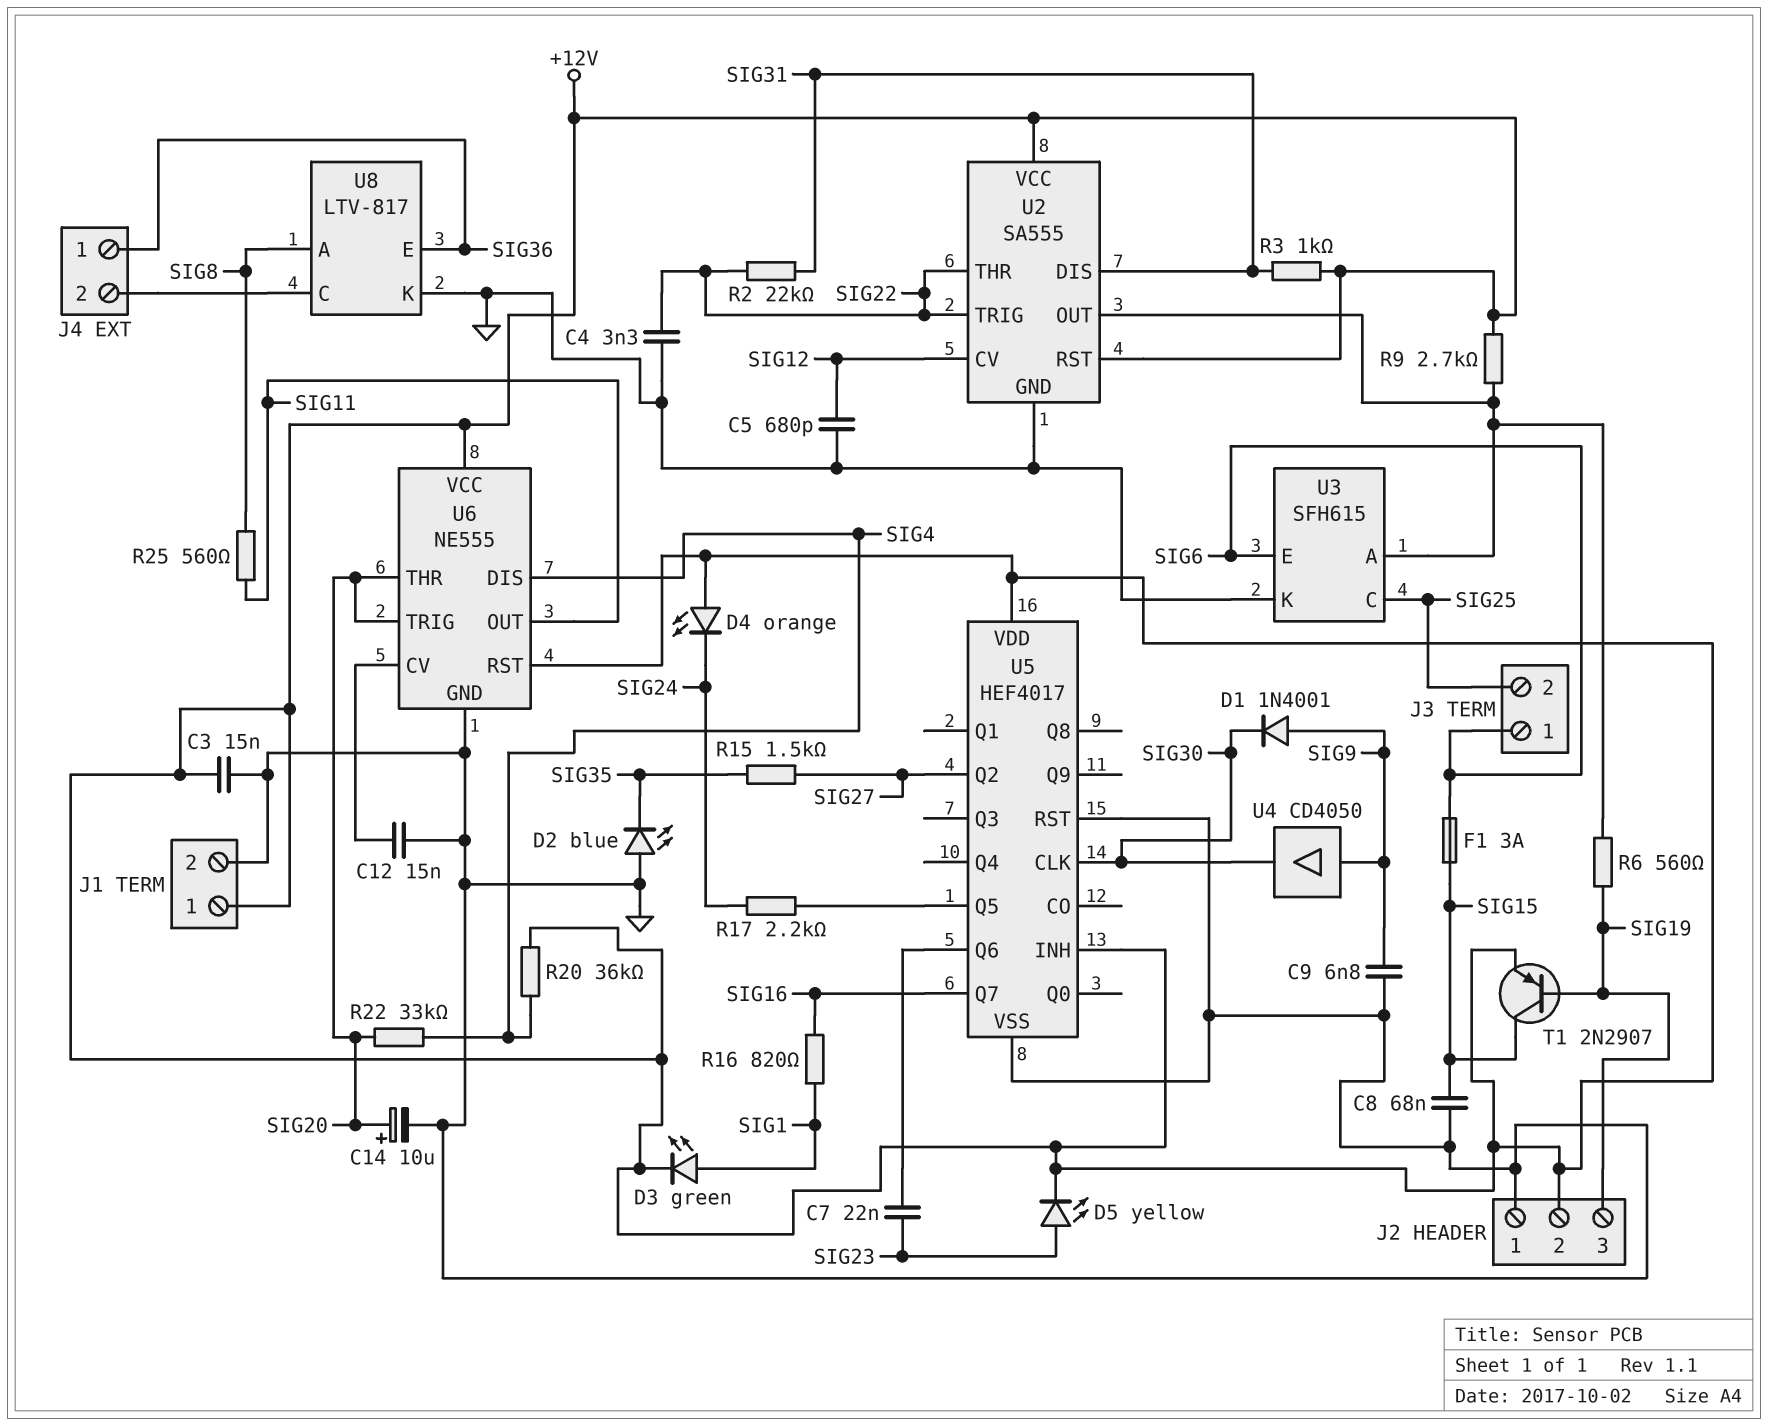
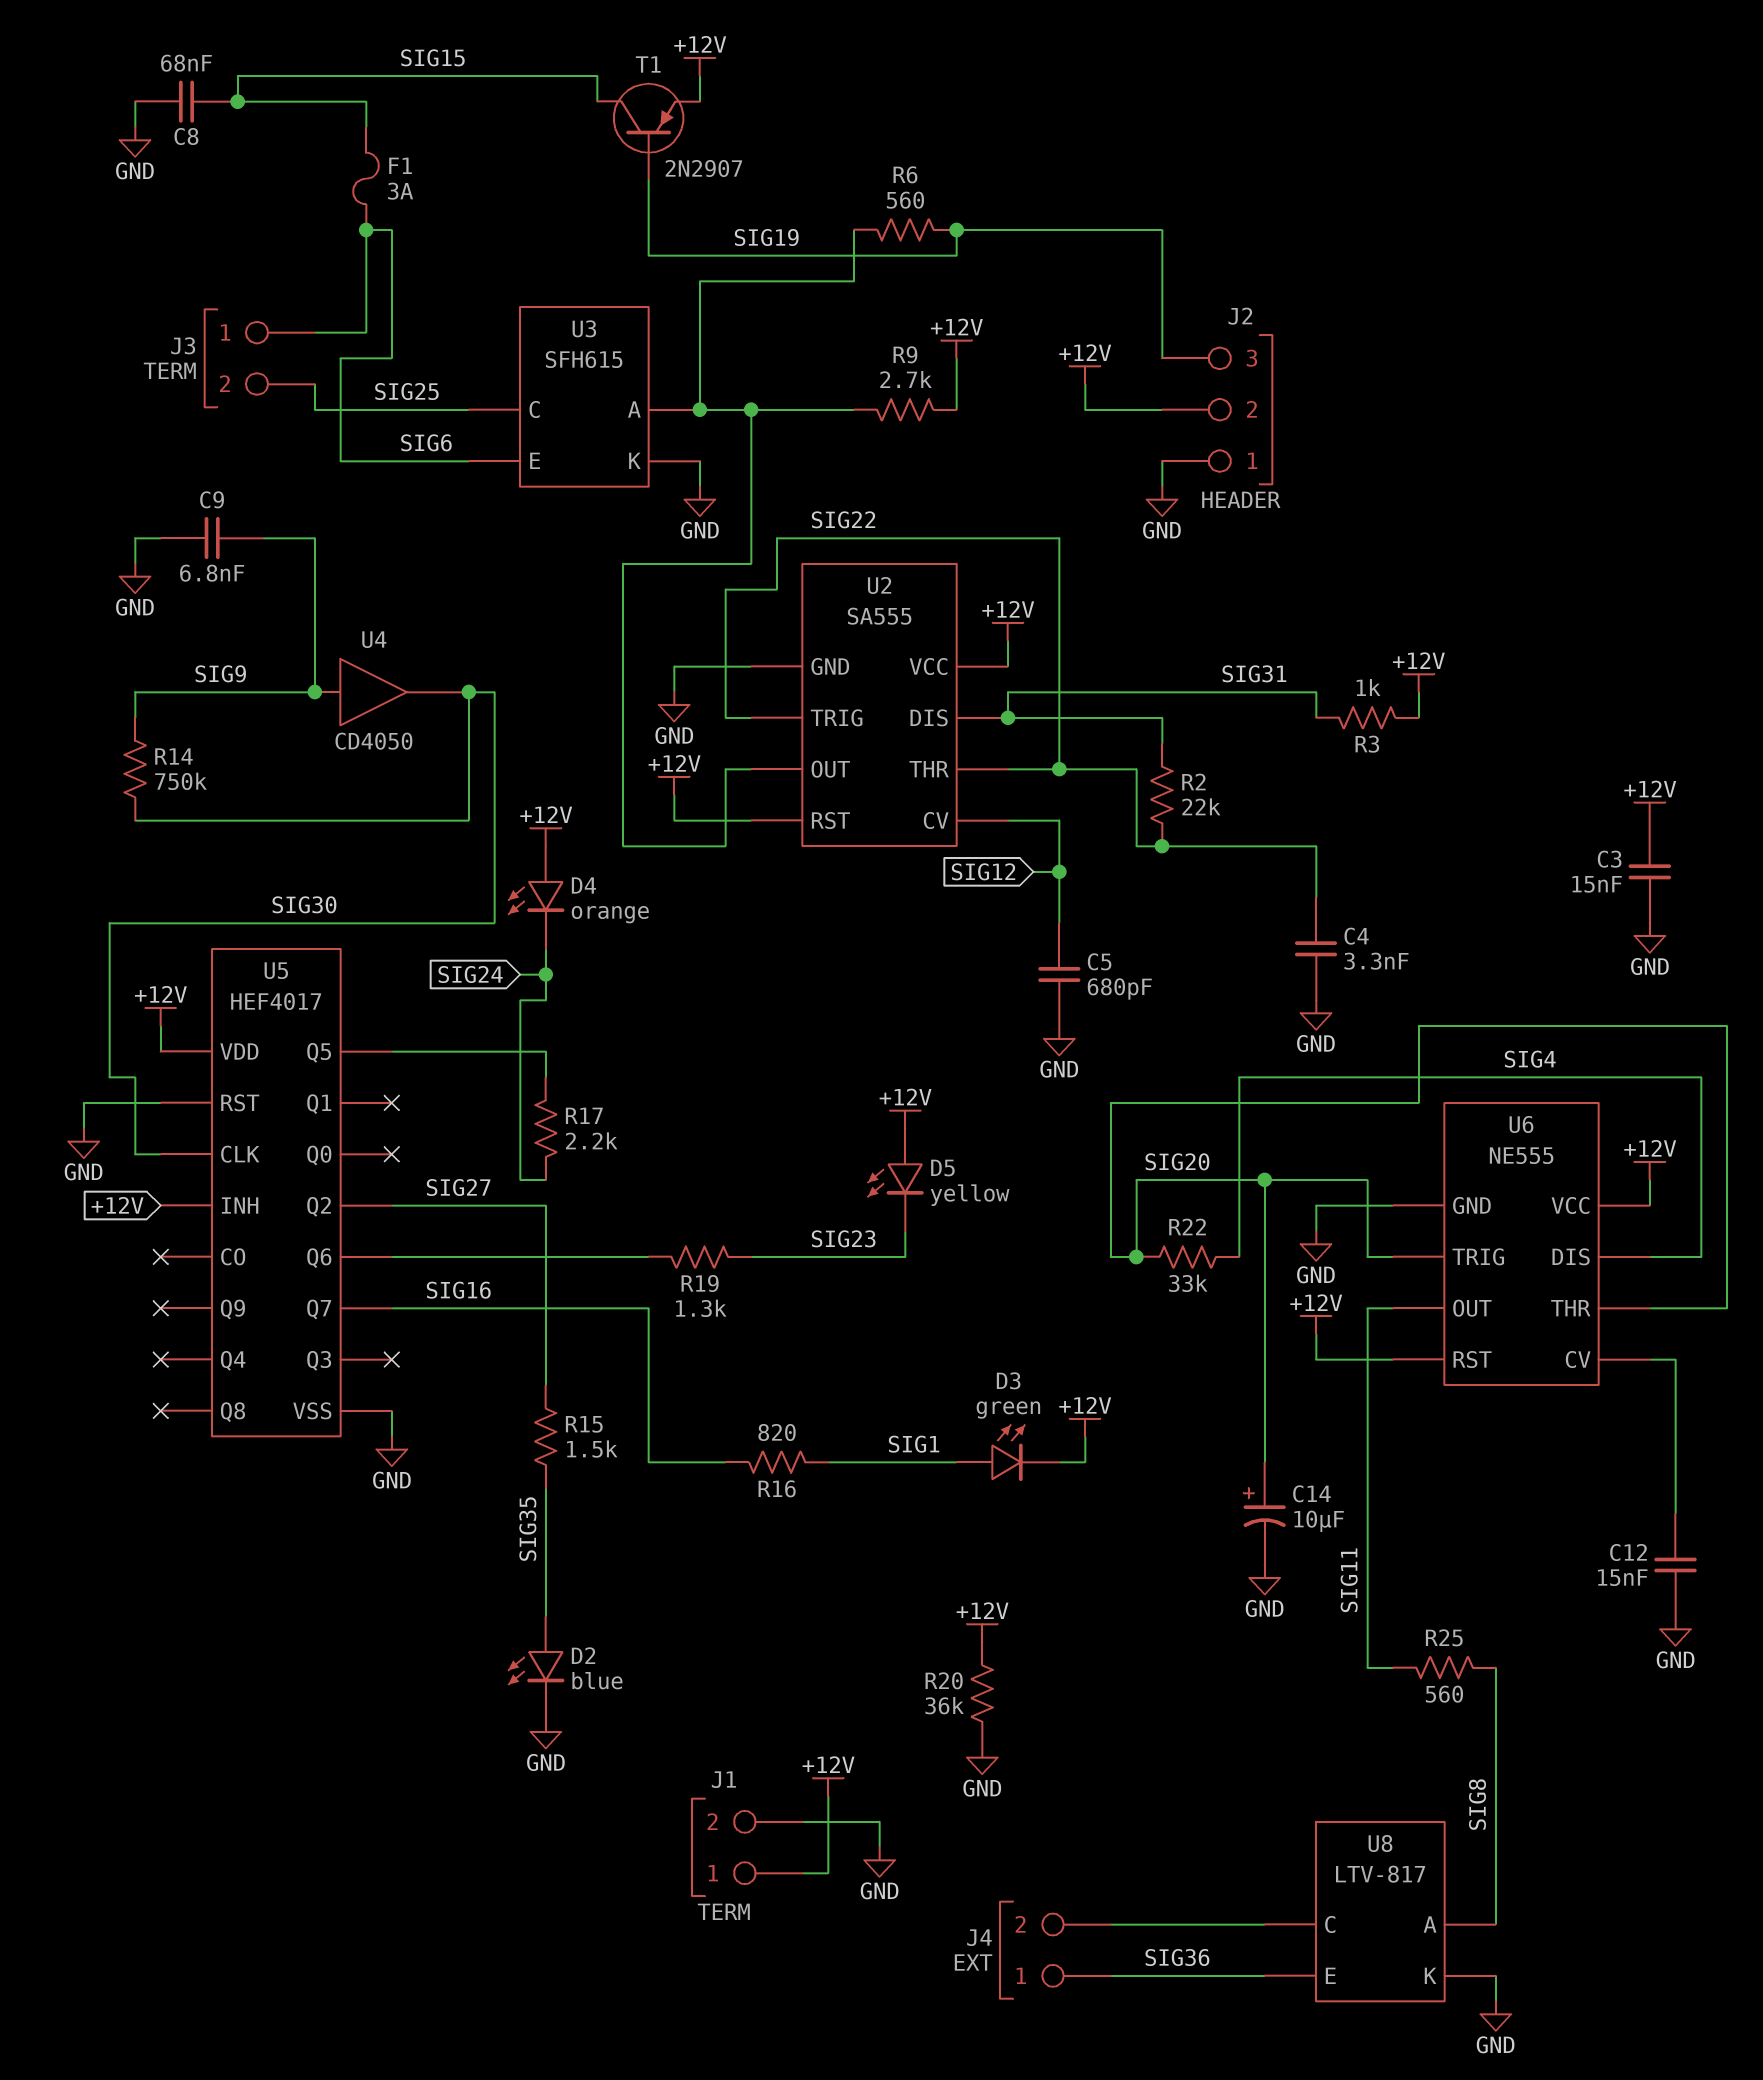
C7: 22nF (SIG23, U5/Q6) -> none
D1: diode 1N4001 (A SIG9, K SIG30) -> none
D2: LED blue (A GND, K SIG35) -> LED blue (A SIG35, K GND)
D5: LED yellow (A SIG23, K +12V) -> LED yellow (A +12V, K SIG23)
R14: none -> 750k (SIG9, SIG30)
R19: none -> 1.3k (SIG23, U5/Q6)
R20: 36k (+12V, SIG4) -> 36k (+12V, GND)

